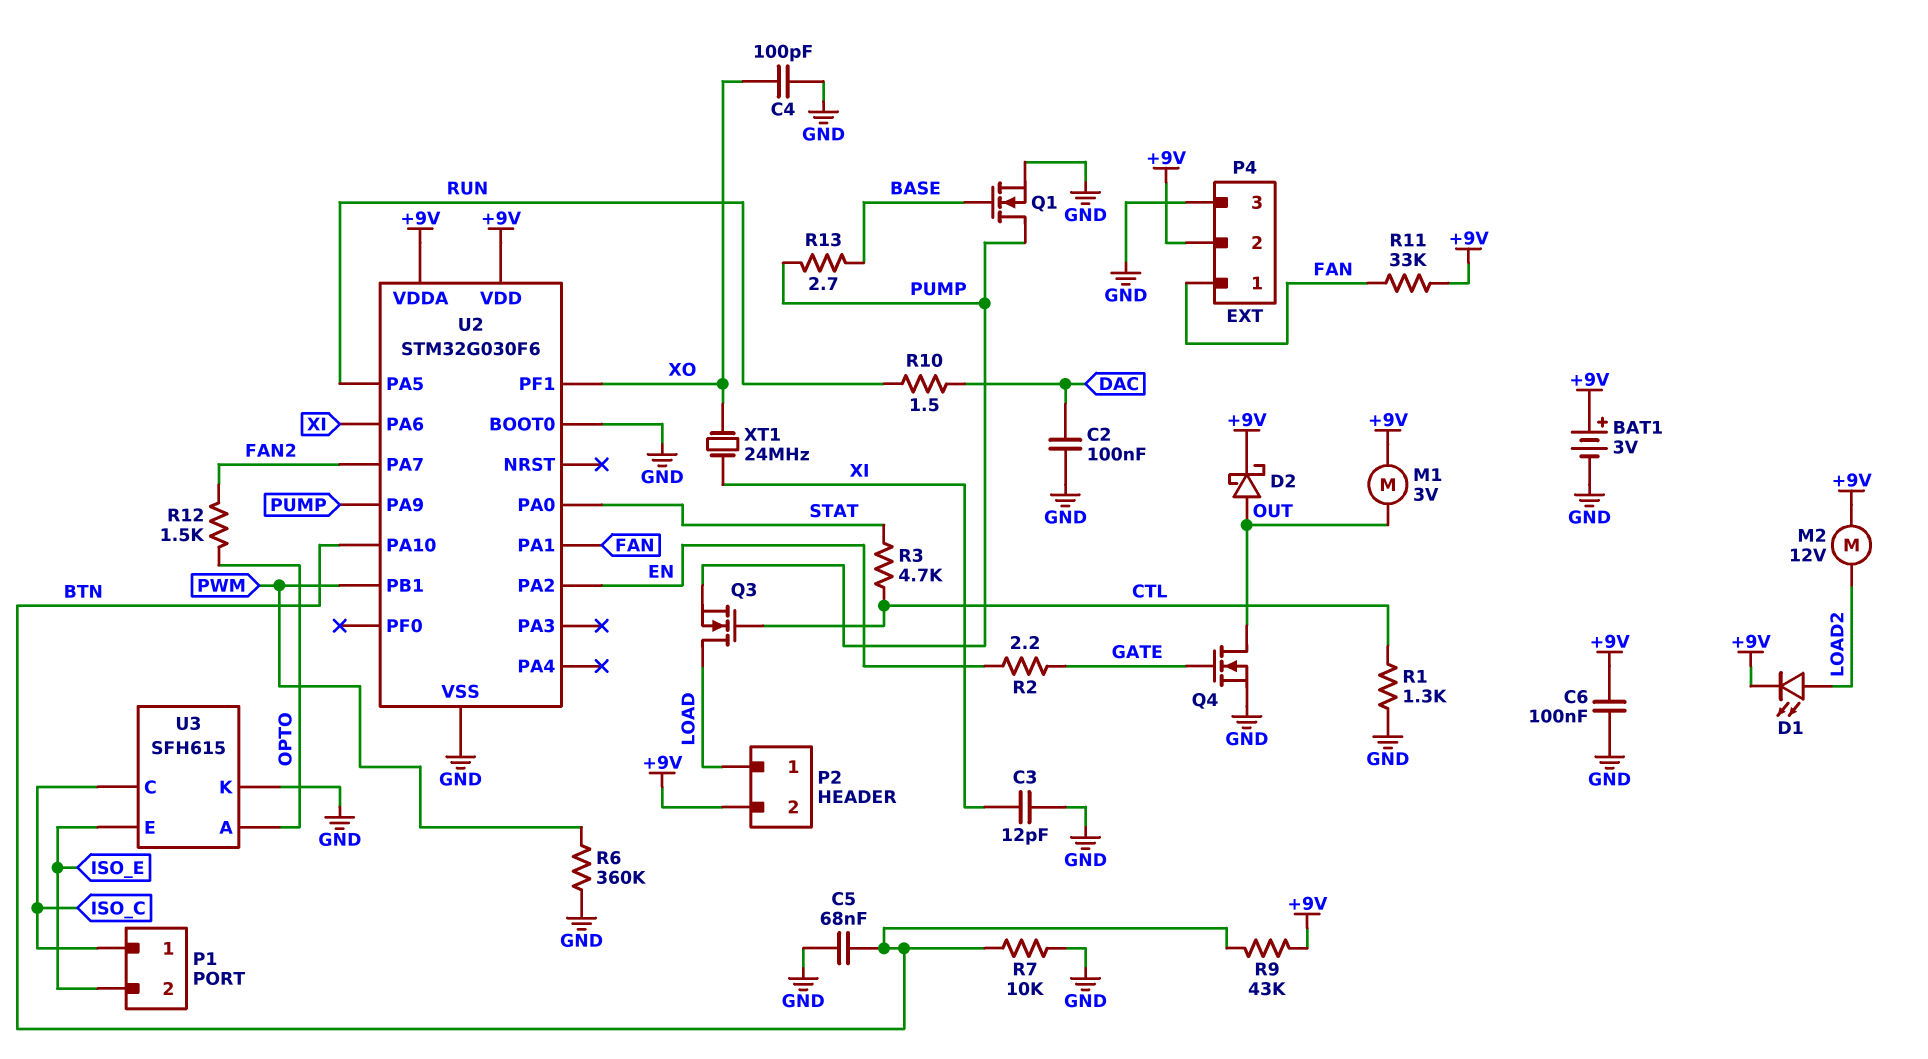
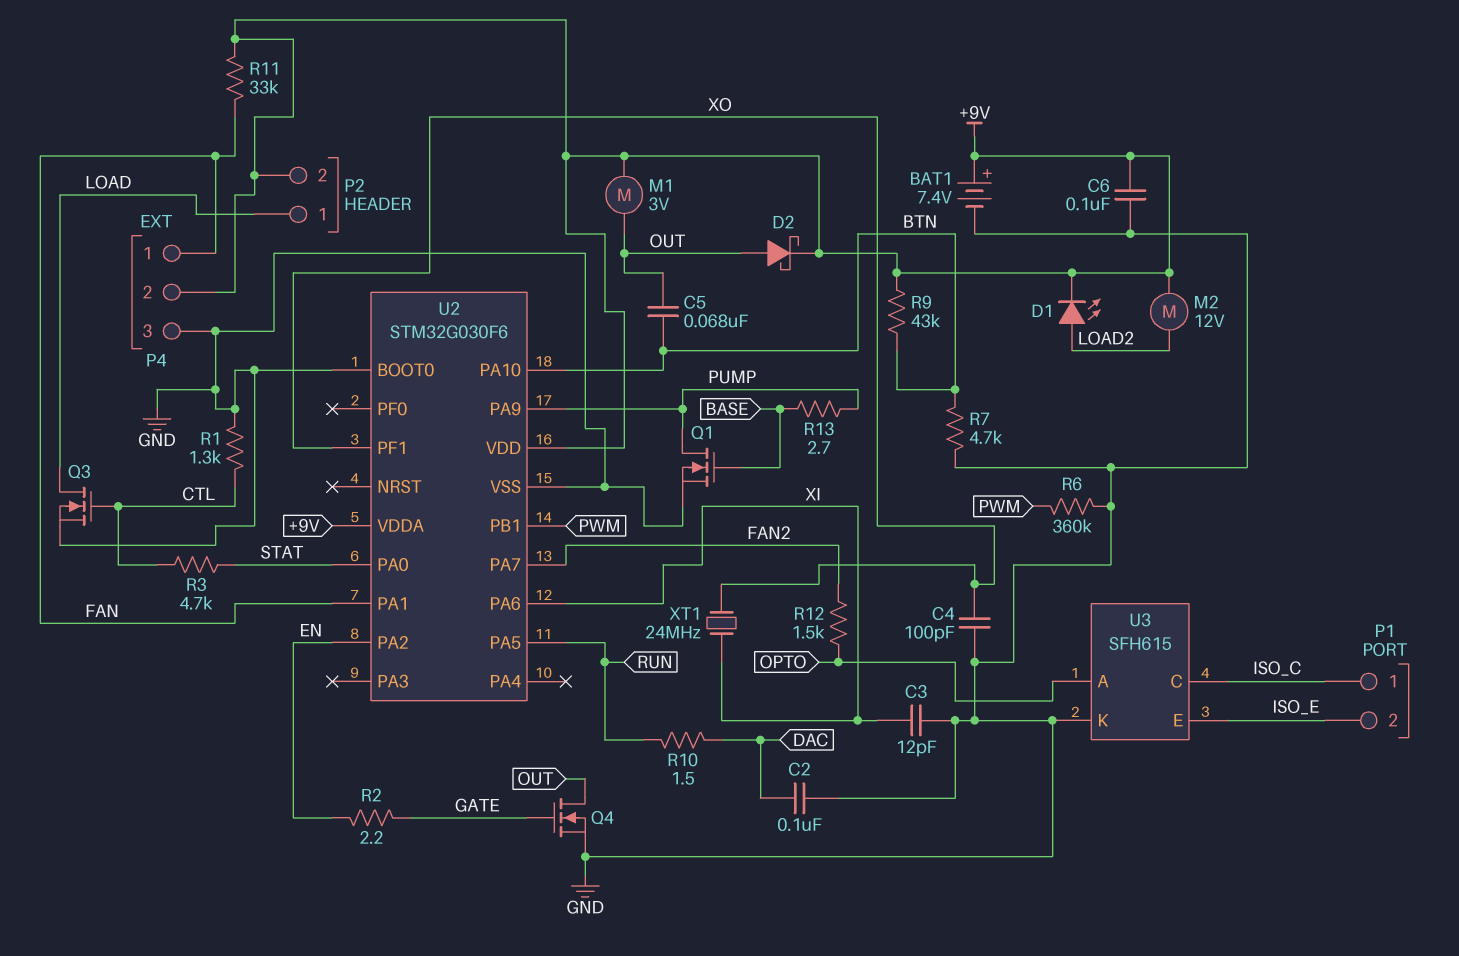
BAT1: 3V (plus +9V, minus GND) -> 7.4V (plus +9V, minus GND)
C5: 68nF (BTN, GND) -> 68nF (BTN, OUT)
Q3: NMOS (G CTL, D LOAD, S PUMP) -> NMOS (G CTL, D LOAD, S GND)
R7: 10k (BTN, GND) -> 4.7k (BTN, GND)

